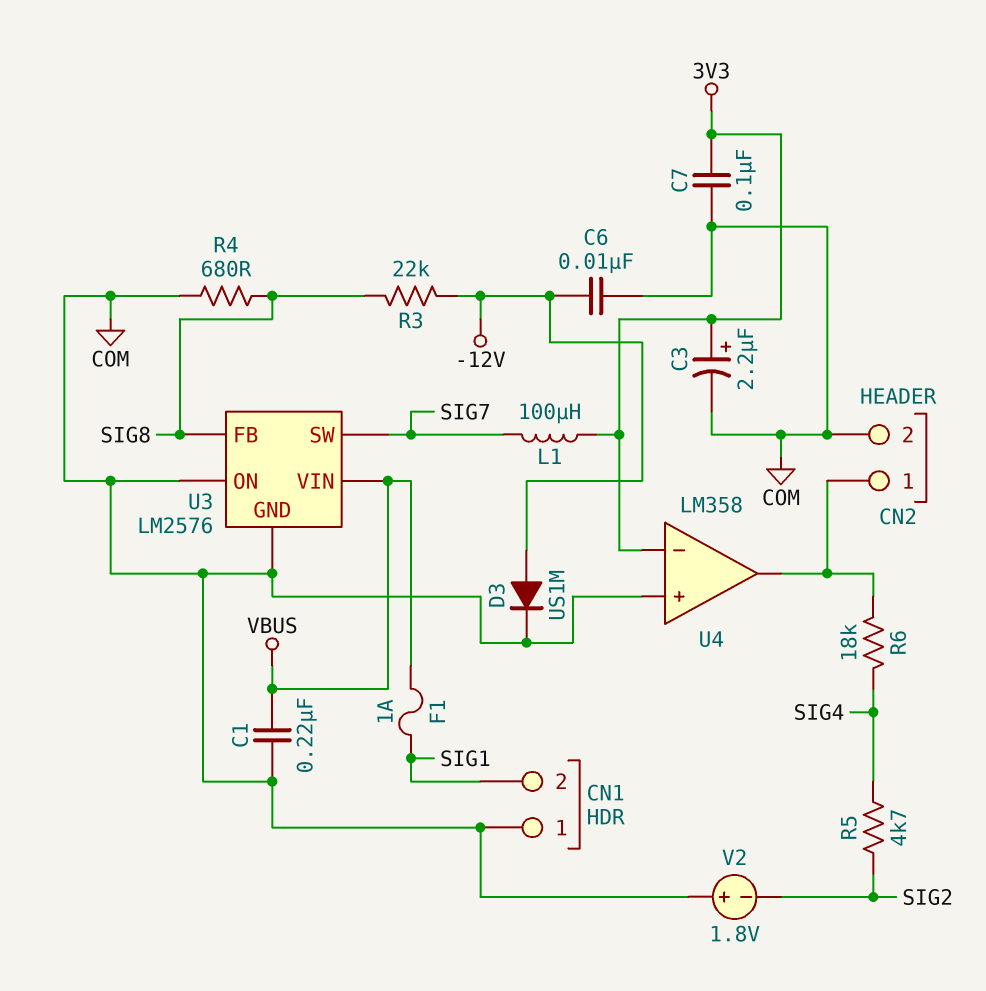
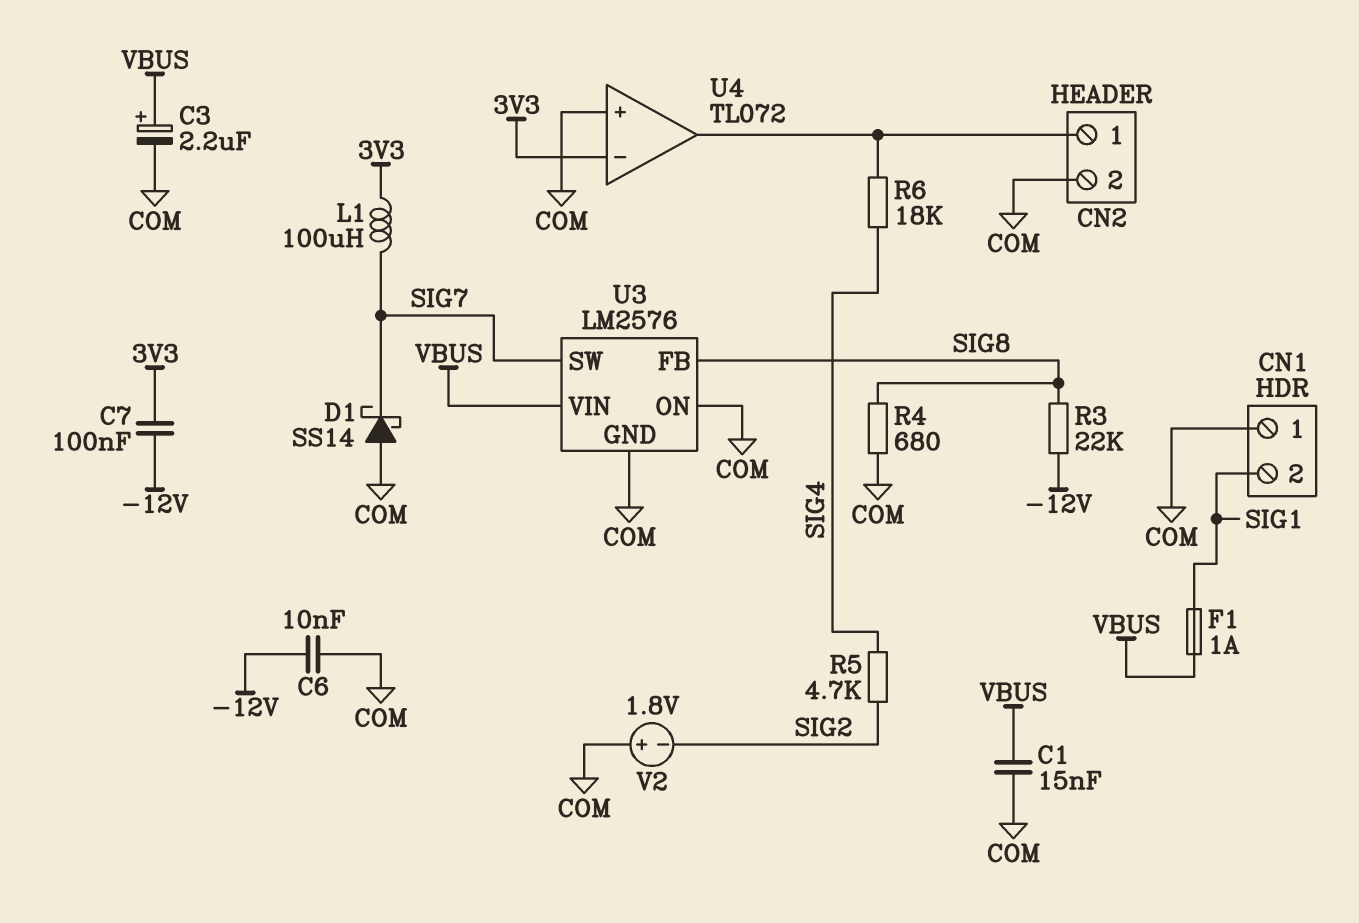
C1: 220nF (COM, VBUS) -> 15nF (COM, VBUS)
C3: 2.2uF (plus 3V3, minus COM) -> 2.2uF (plus VBUS, minus COM)
C7: 100nF (3V3, COM) -> 100nF (-12V, 3V3)
D1: none -> schottky SS14 (A COM, K SIG7)
D3: diode US1M (A -12V, K COM) -> none
U4: LM358 -> TL072

